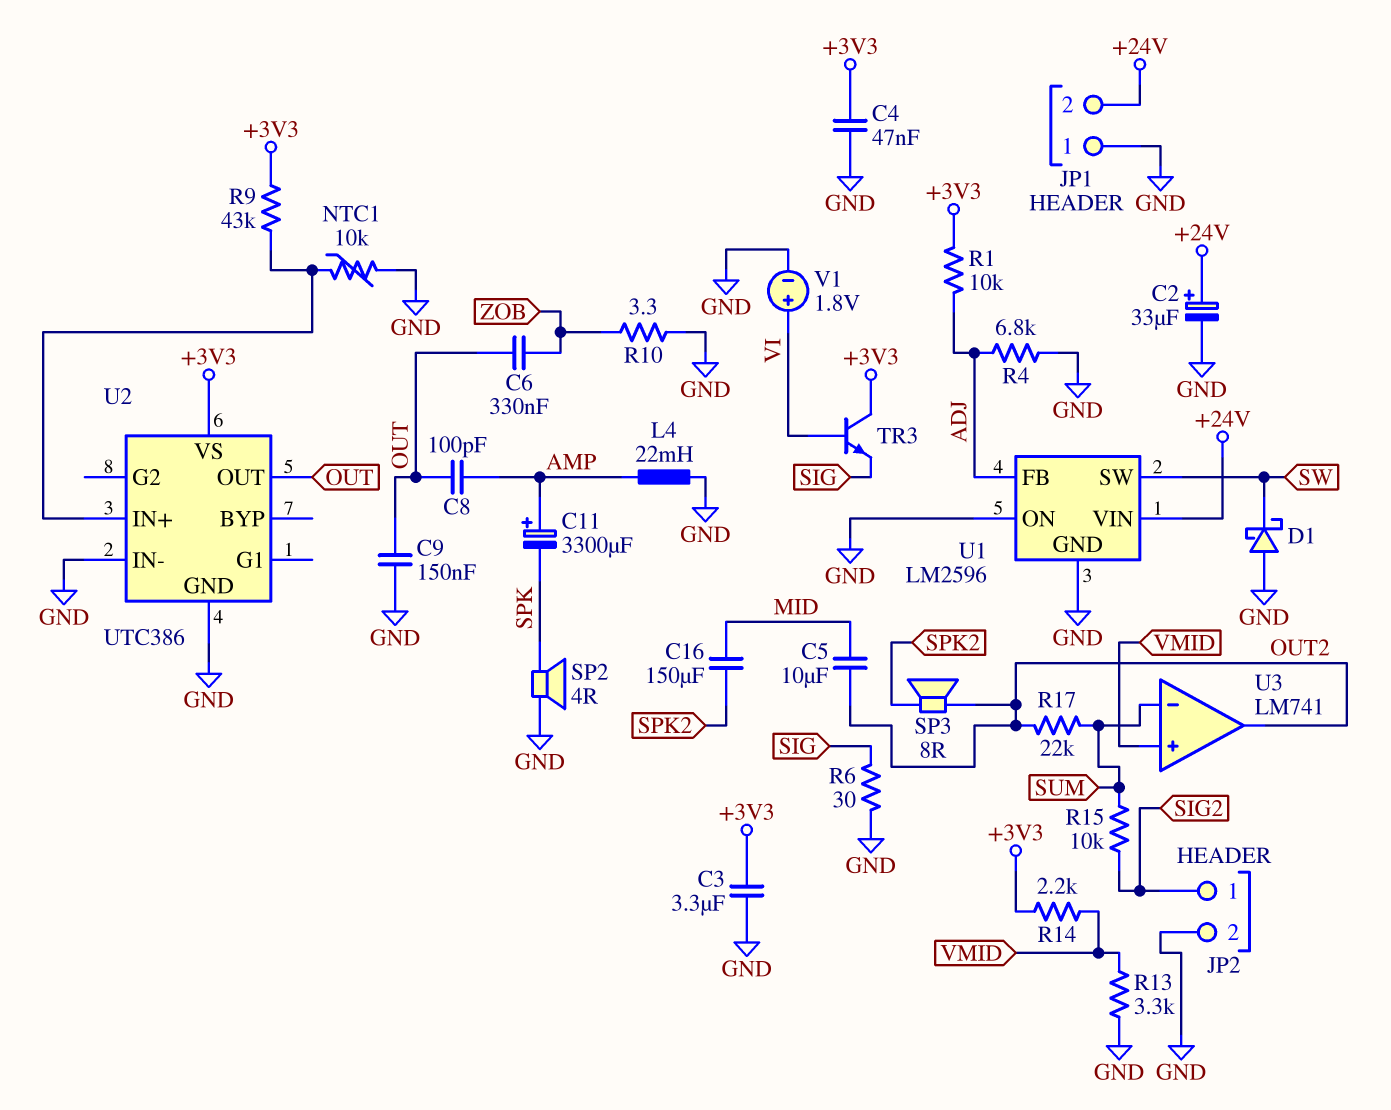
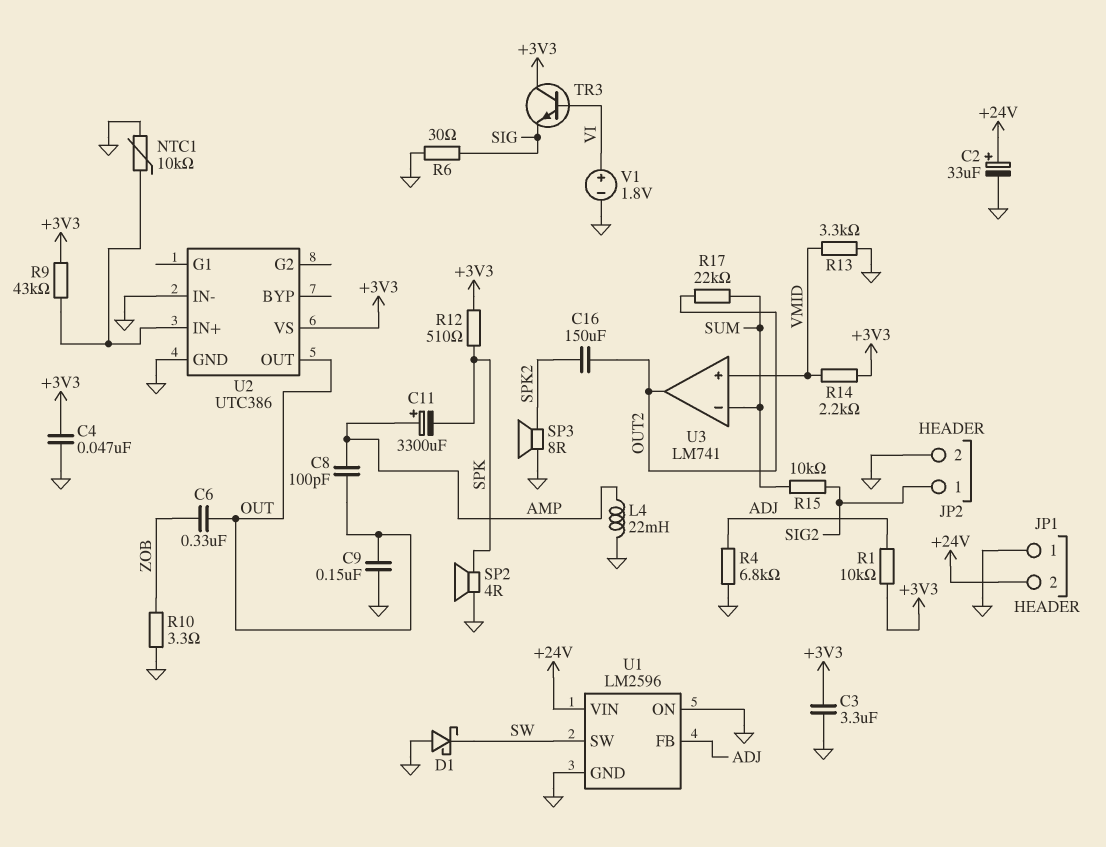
C5: 10uF (MID, OUT2) -> none
C16: 150uF (MID, SPK2) -> 150uF (OUT2, SPK2)
R12: none -> 510 (+3V3, SPK)
SP3: speaker 8R (OUT2, SPK2) -> speaker 8R (GND, SPK2)

